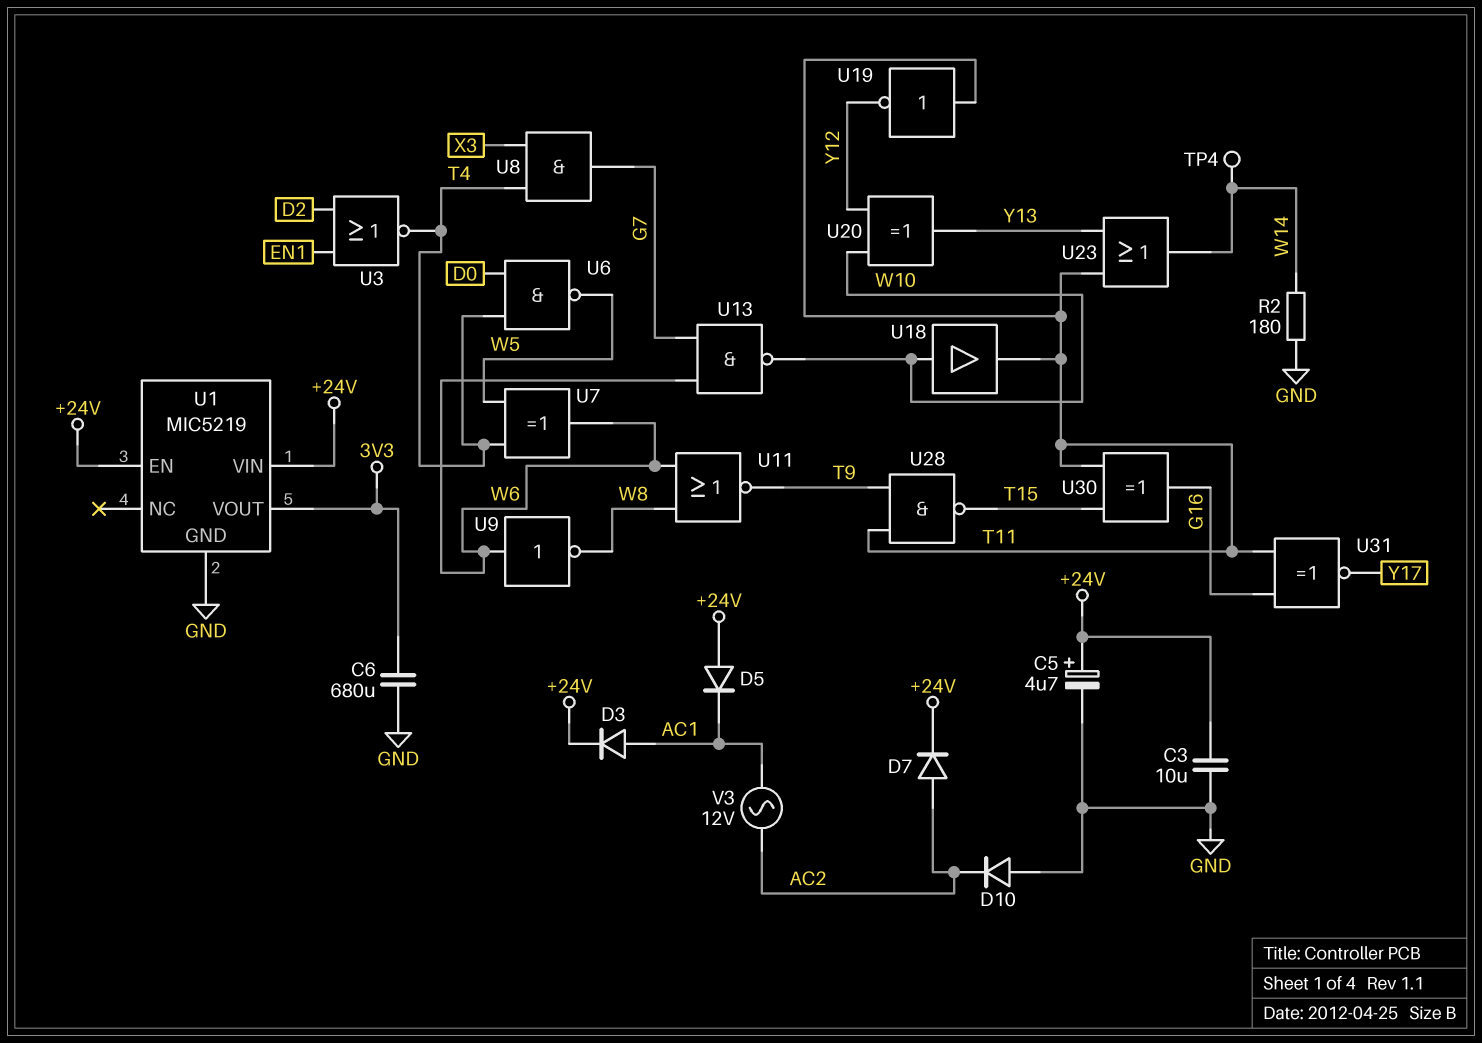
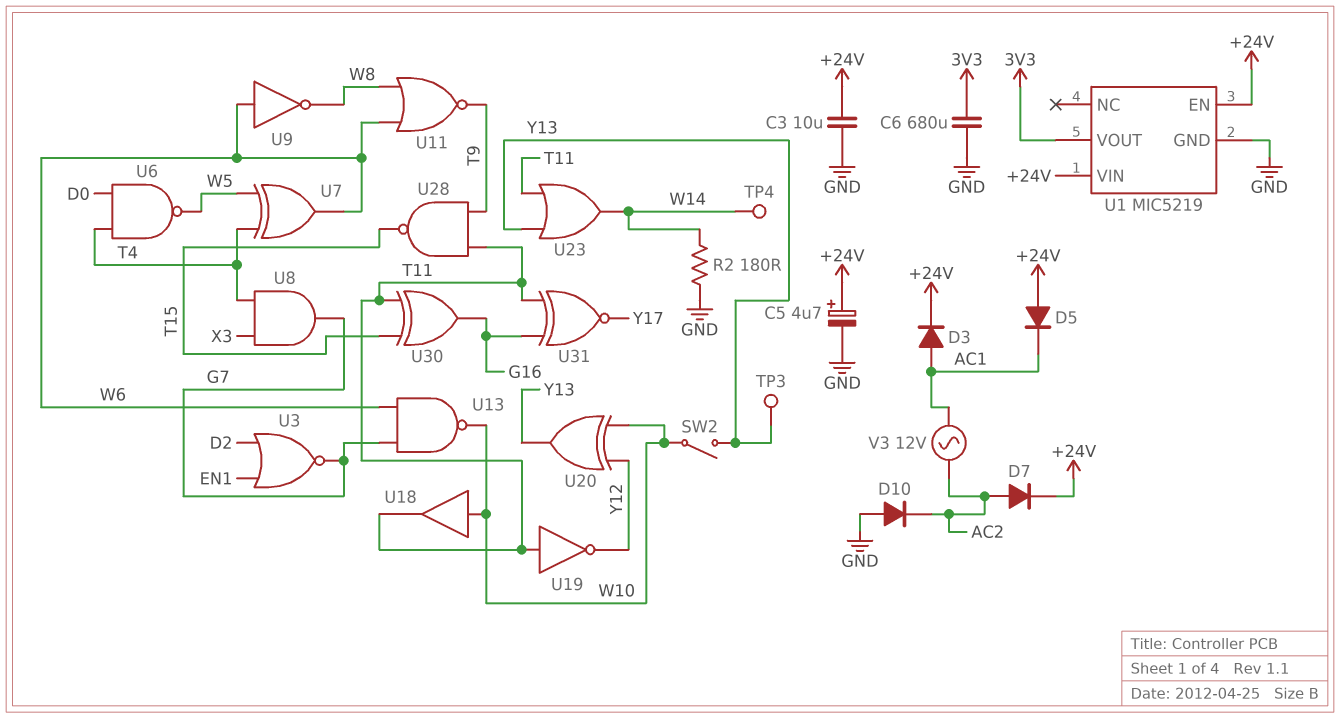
SW2: none -> switch (W10, Y13)
TP3: none -> test point (Y13)
U3: NOR (in D2, in EN1, out T4) -> NOR (in D2, in EN1, out G7)

